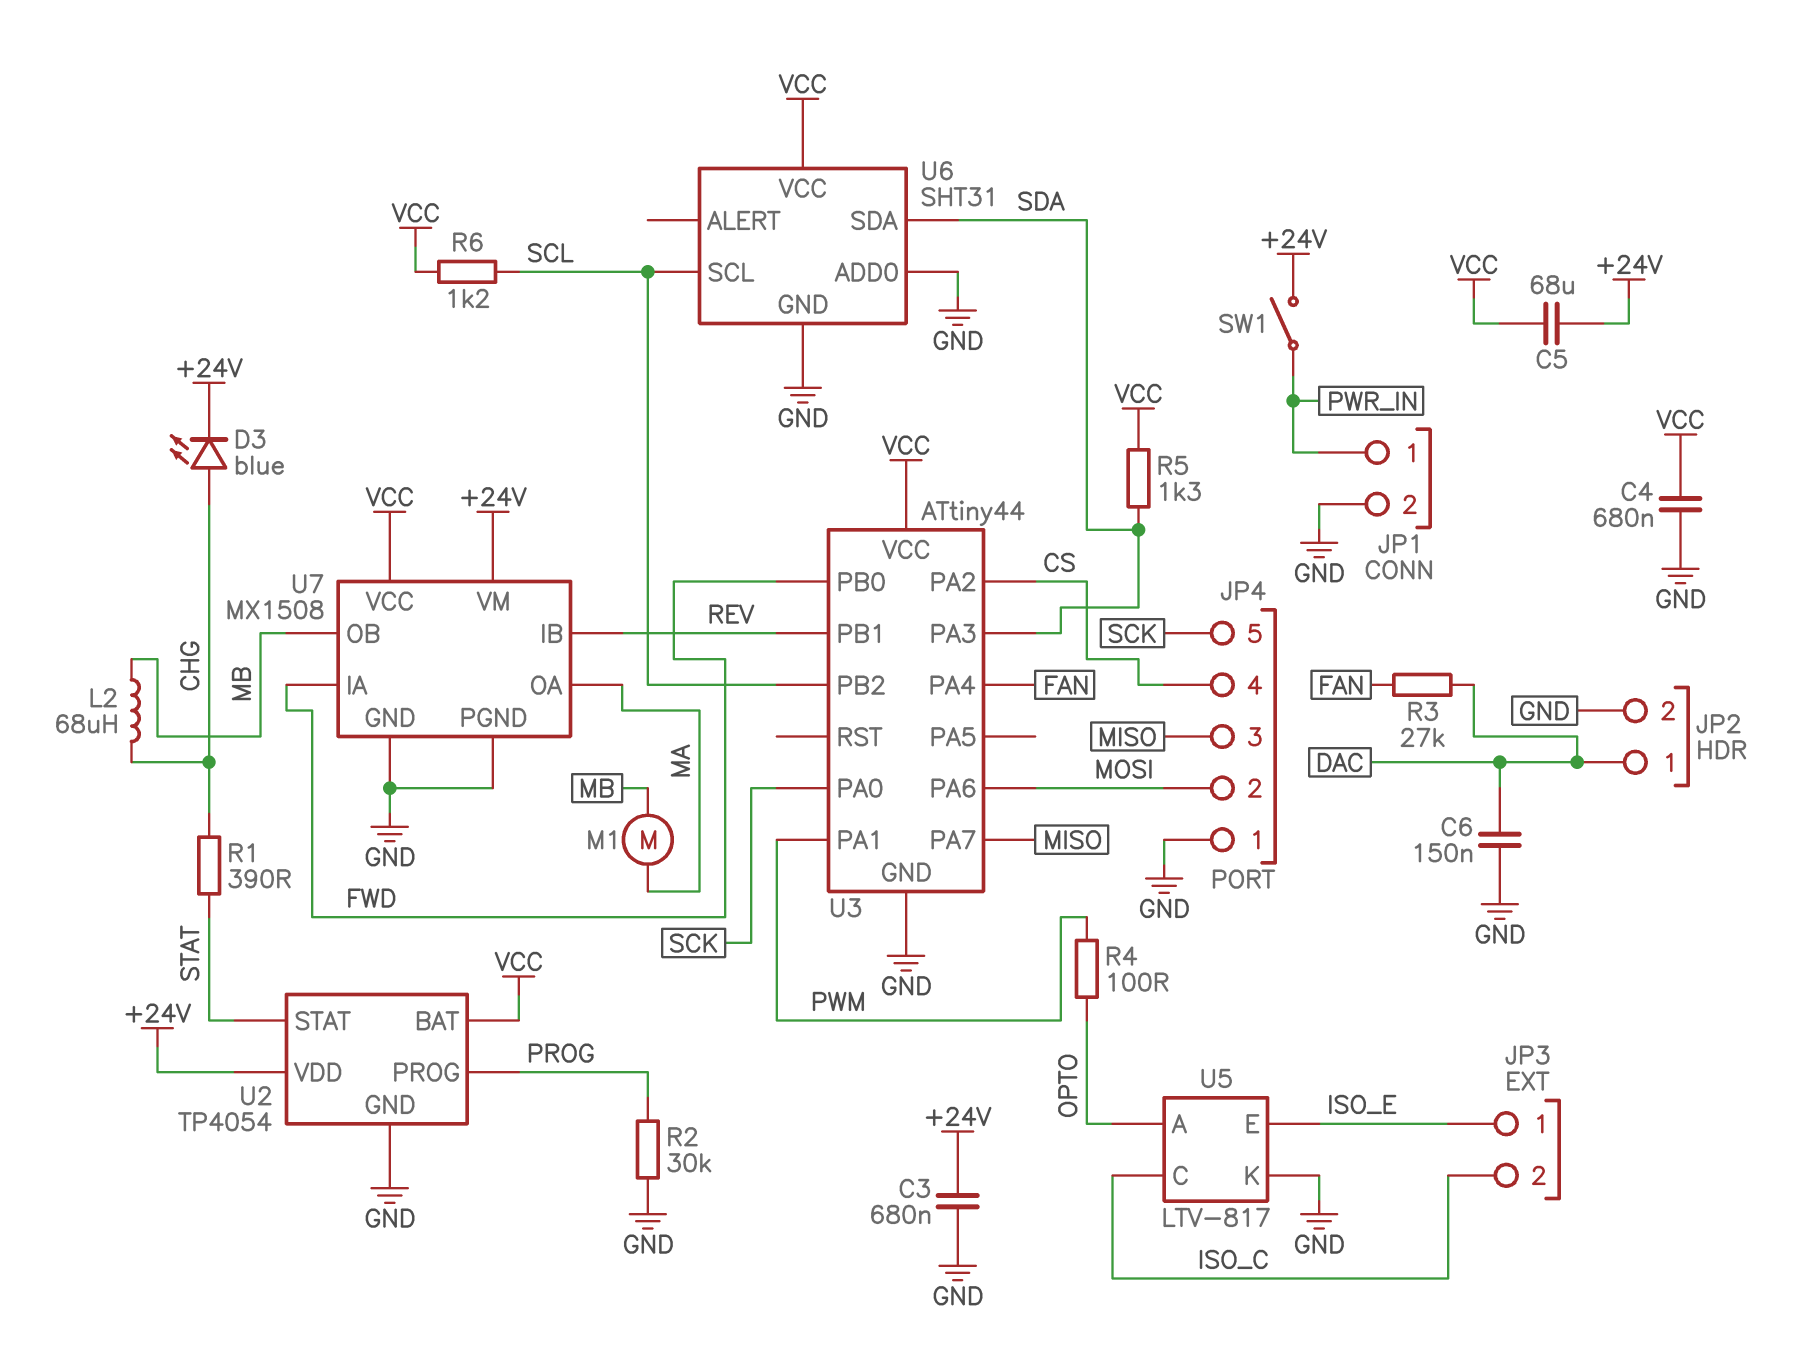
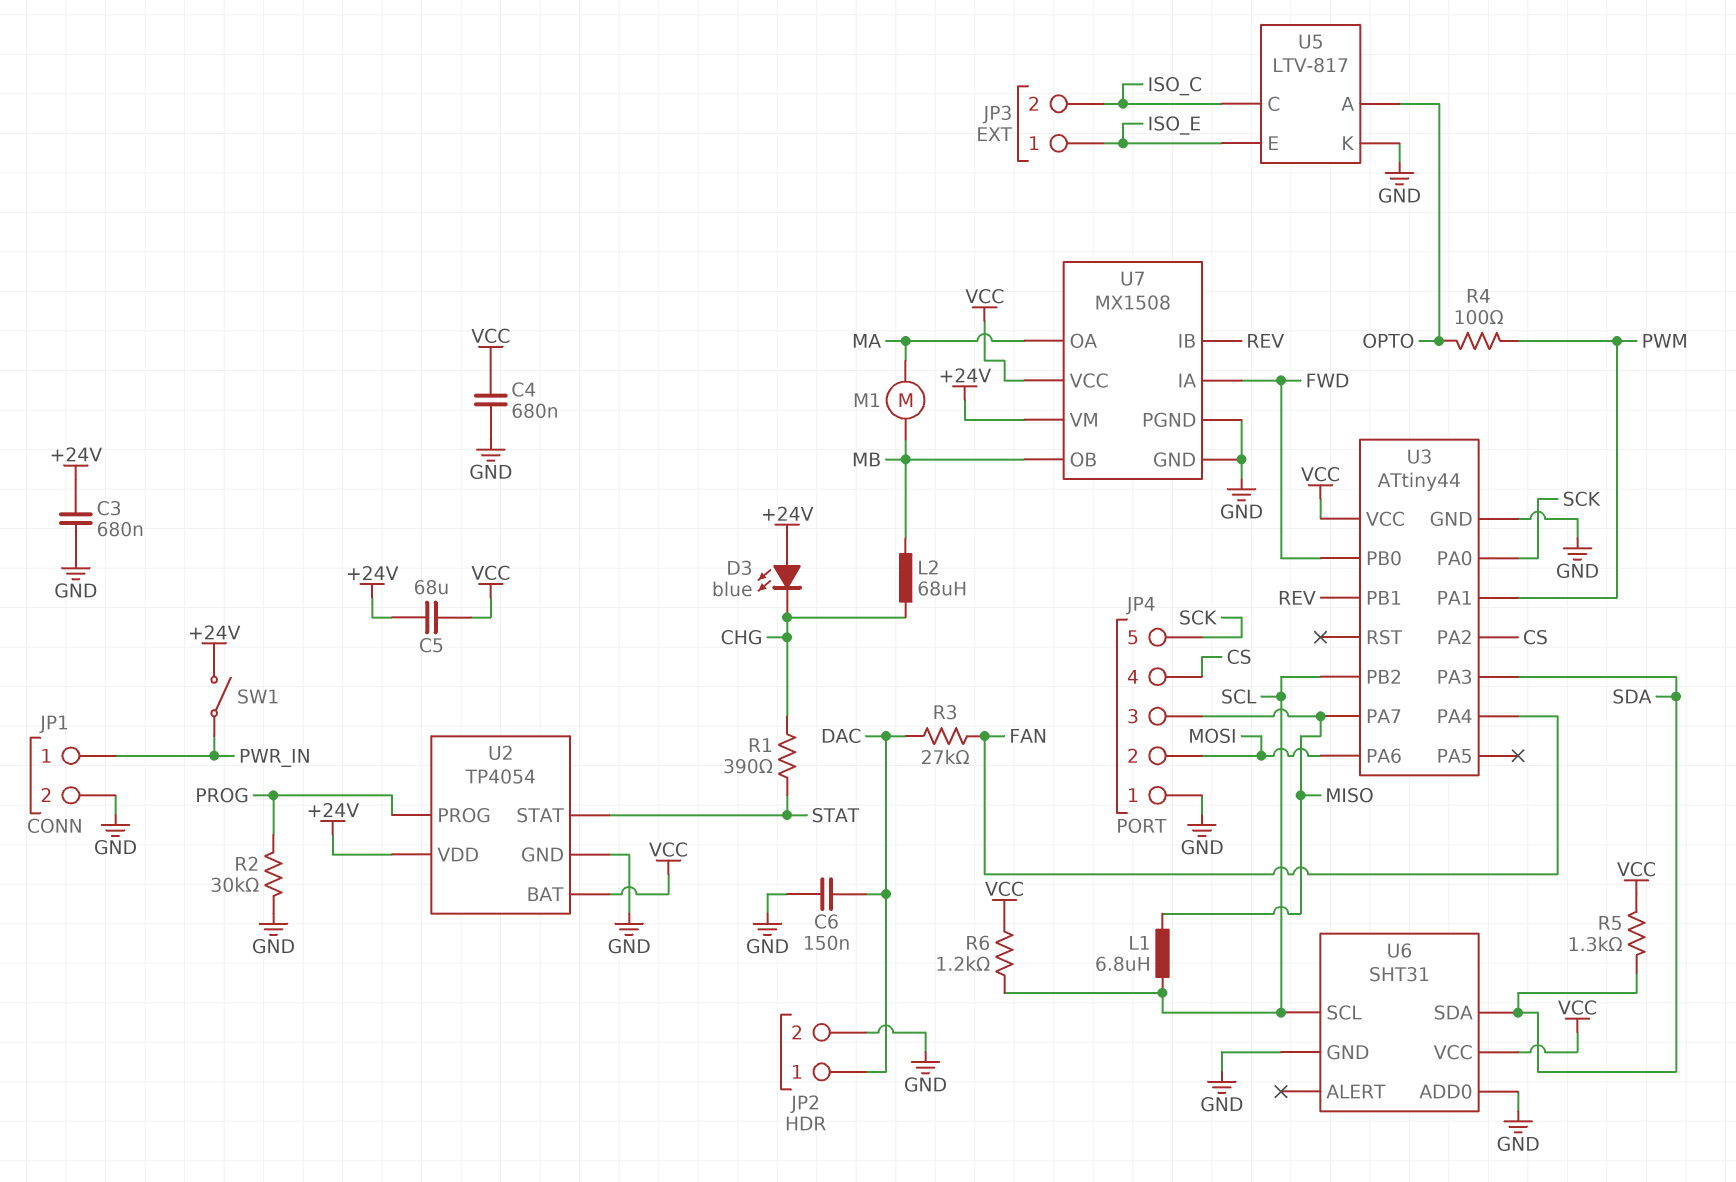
D3: LED blue (A CHG, K +24V) -> LED blue (A +24V, K CHG)
L1: none -> 6.8uH (MISO, SCL)

